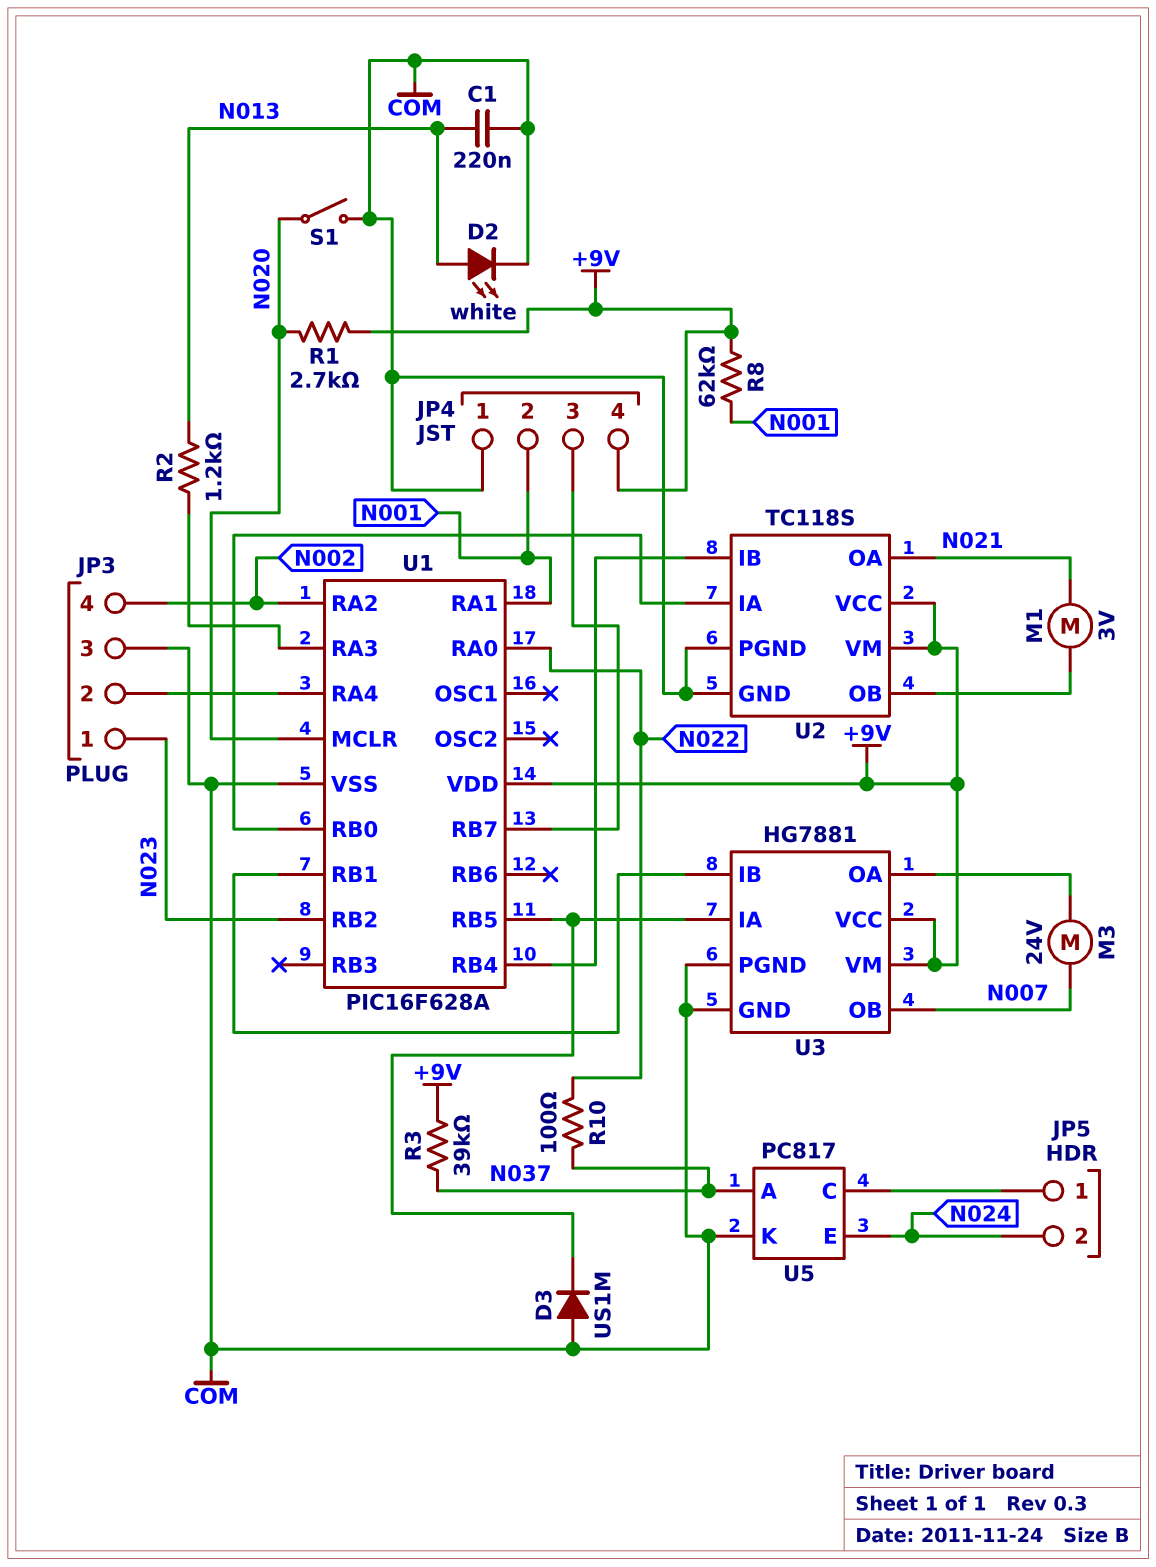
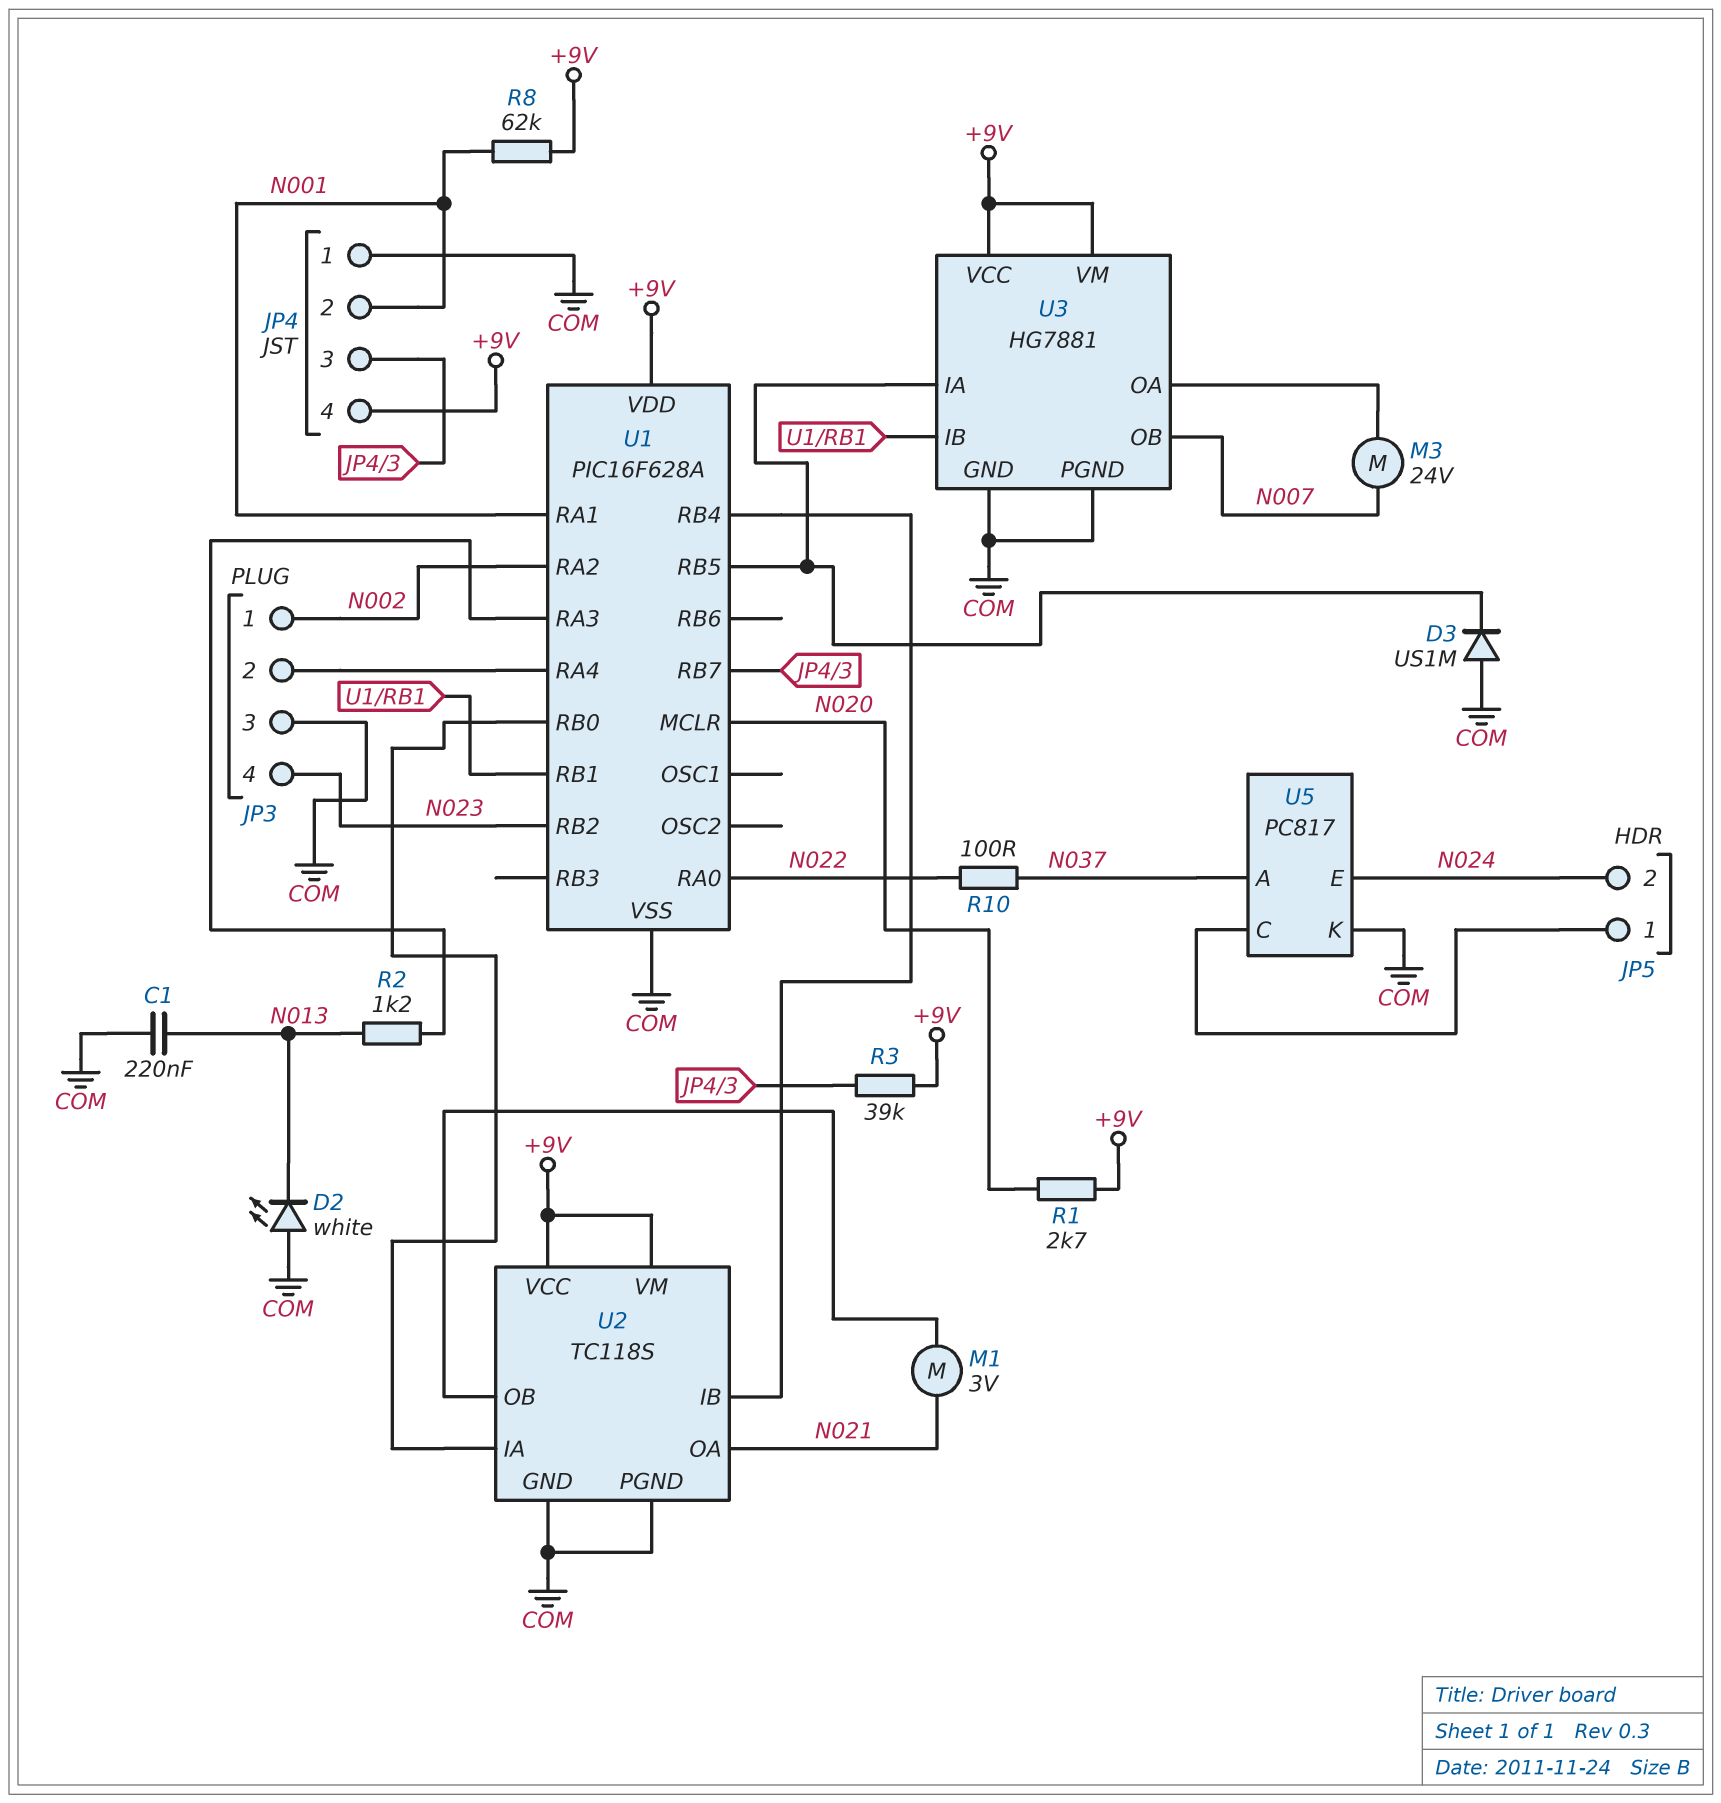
D2: LED white (A N013, K COM) -> LED white (A COM, K N013)
JP3 pin 1: N023 -> N002
JP3 pin 4: N002 -> N023
R3: 39k (+9V, N037) -> 39k (+9V, JP4/3)
S1: switch (COM, N020) -> none

